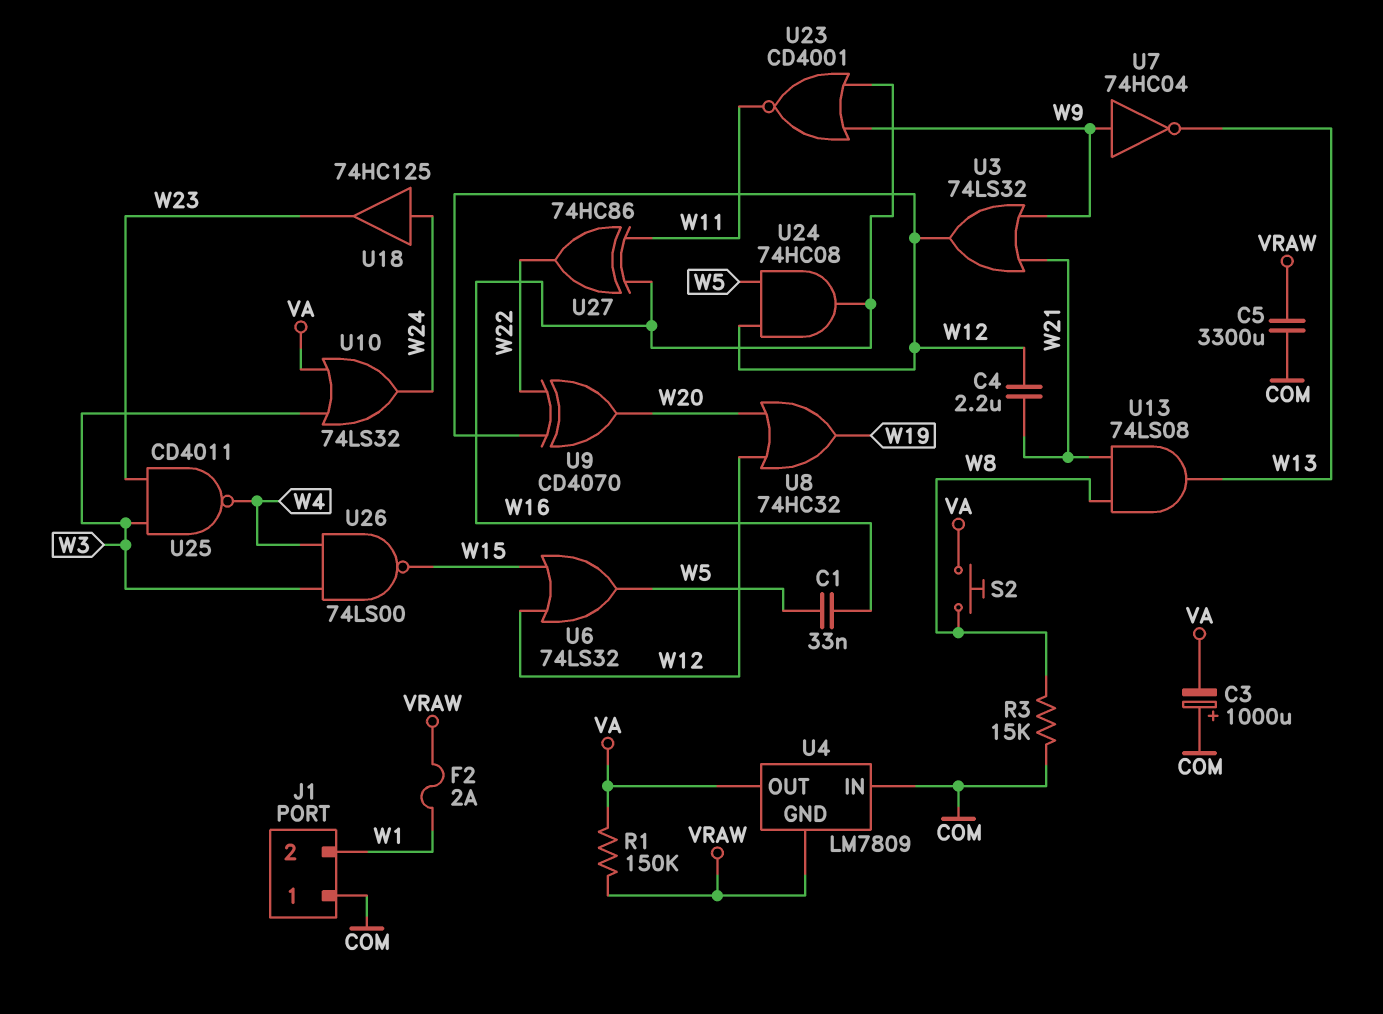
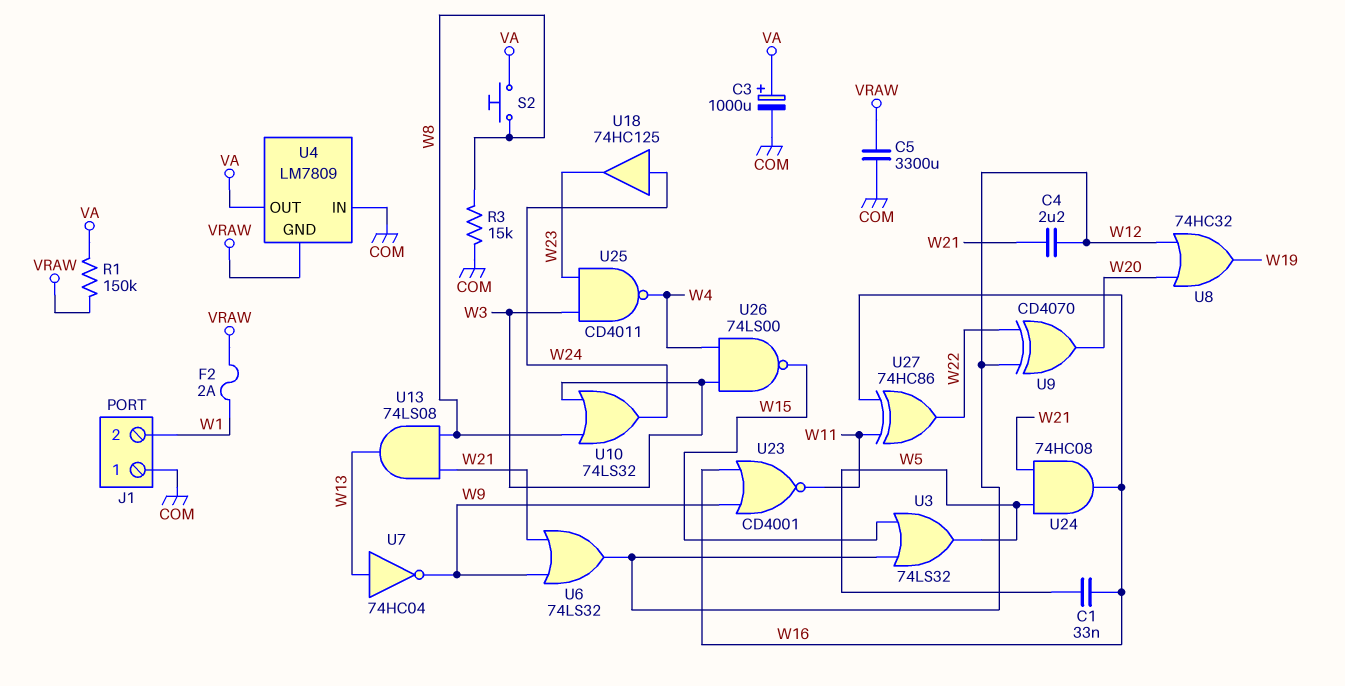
C3: 1000uF (plus COM, minus VA) -> 1000uF (plus VA, minus COM)
U3: OR 74LS32 (in W9, in W21, out W12) -> OR 74LS32 (in W12, in W15, out W5)
U6: OR 74LS32 (in W12, in W15, out W5) -> OR 74LS32 (in W9, in W21, out W12)
U7: NOT 74HC04 (in W9, out W13) -> NOT 74HC04 (in W13, out W9)
U10: OR 74LS32 (in VA, in W3, out W24) -> OR 74LS32 (in W3, in W8, out W24)
U24: AND 74HC08 (in W5, in W12, out W16) -> AND 74HC08 (in W5, in W21, out W16)

